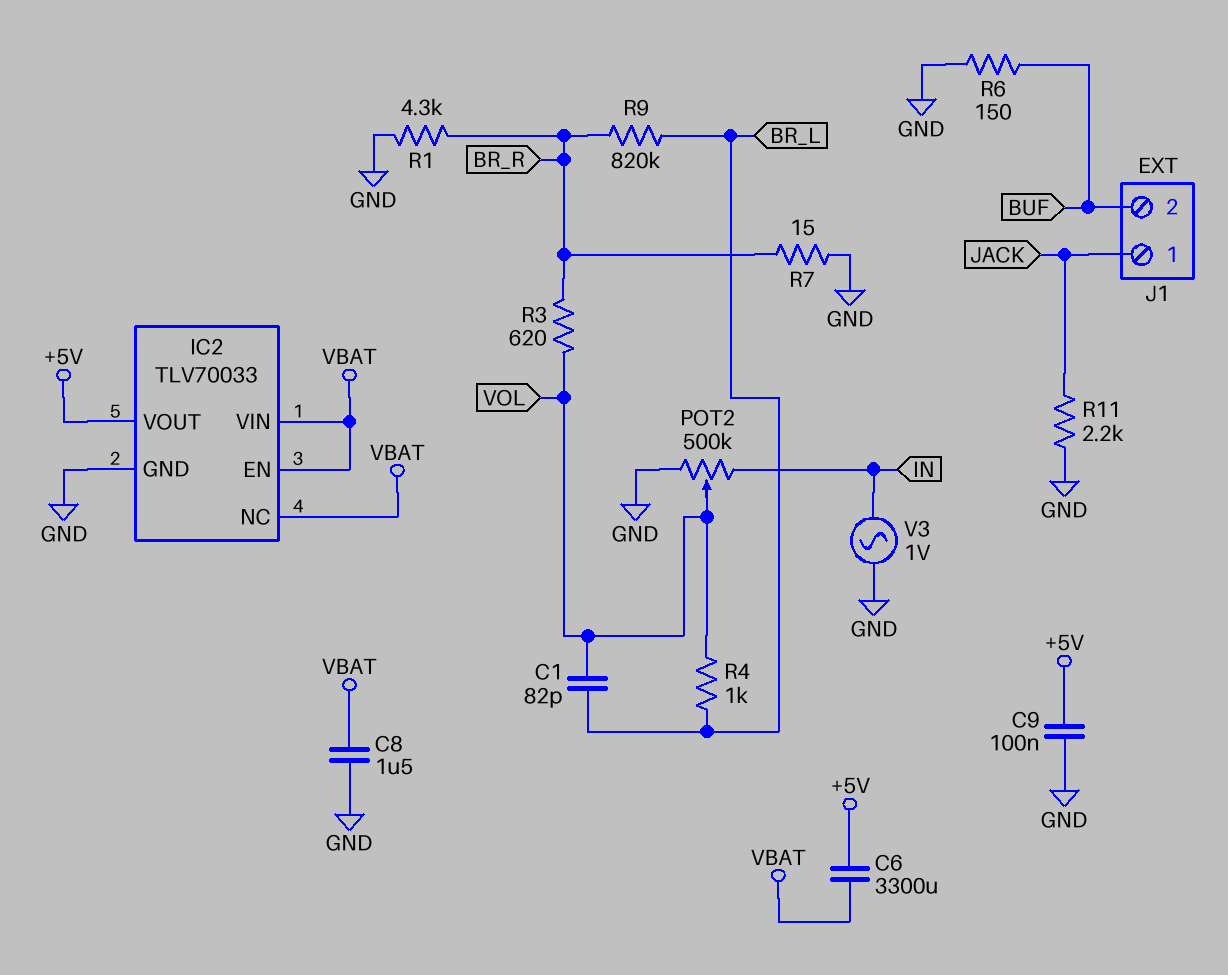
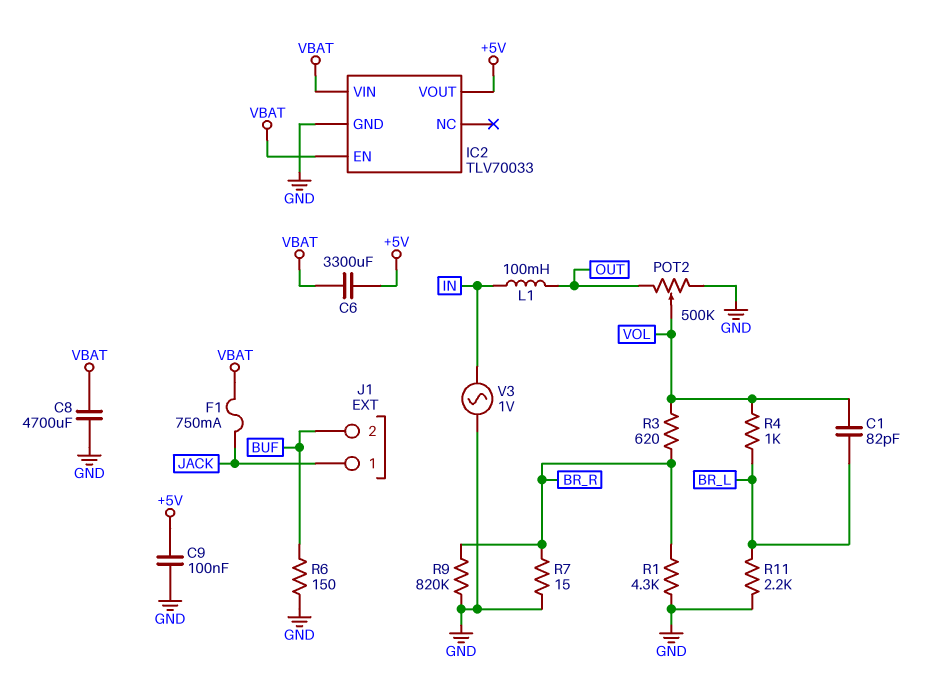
C8: 1.5uF (GND, VBAT) -> 4700uF (GND, VBAT)
F1: none -> 750mA (JACK, VBAT)
IC2 pin NC: VBAT -> none
L1: none -> 100mH (IN, OUT)
POT2: 500k (GND, IN, wiper VOL) -> 500k (GND, OUT, wiper VOL)
R9: 820k (BR_L, BR_R) -> 820k (BR_R, GND)
R11: 2.2k (GND, JACK) -> 2.2k (BR_L, GND)

